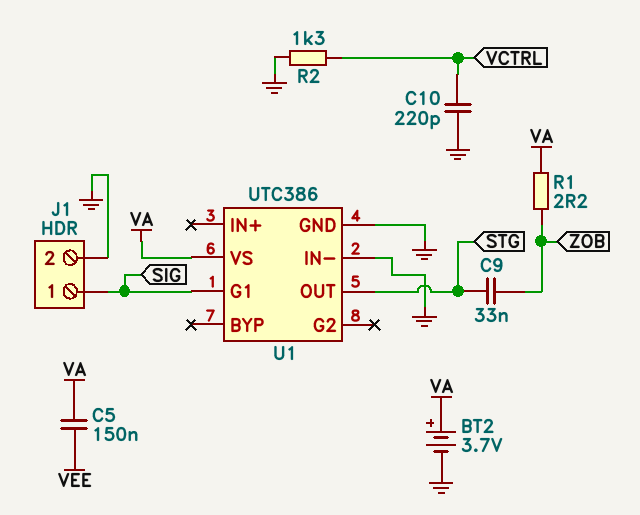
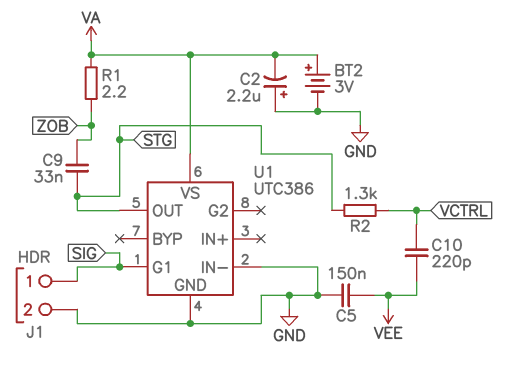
BT2: 3.7V (plus VA, minus GND) -> 3V (plus VA, minus GND)
C2: none -> 2.2uF (plus GND, minus VA)
C5: 150nF (VA, VEE) -> 150nF (GND, VEE)
C10: 220pF (GND, VCTRL) -> 220pF (VCTRL, VEE)
R2: 1.3k (GND, VCTRL) -> 1.3k (STG, VCTRL)

